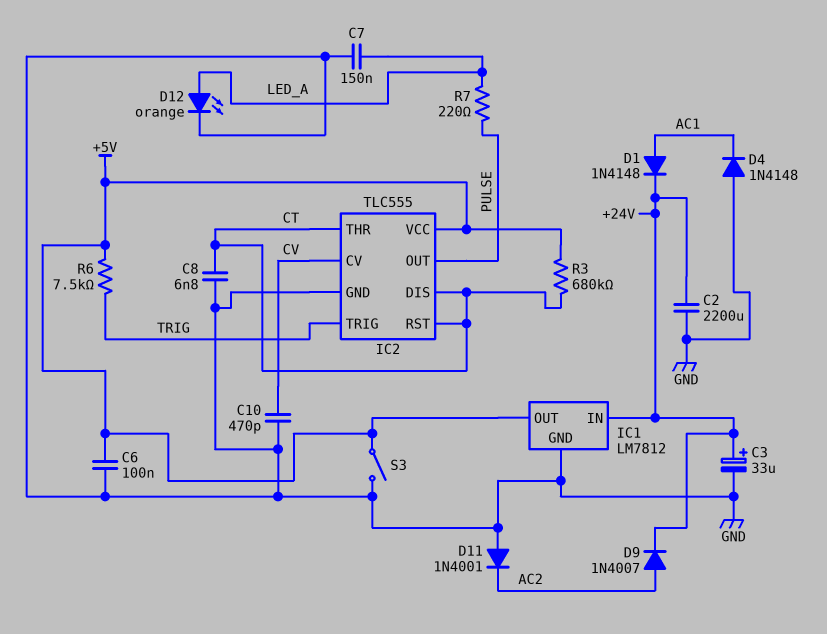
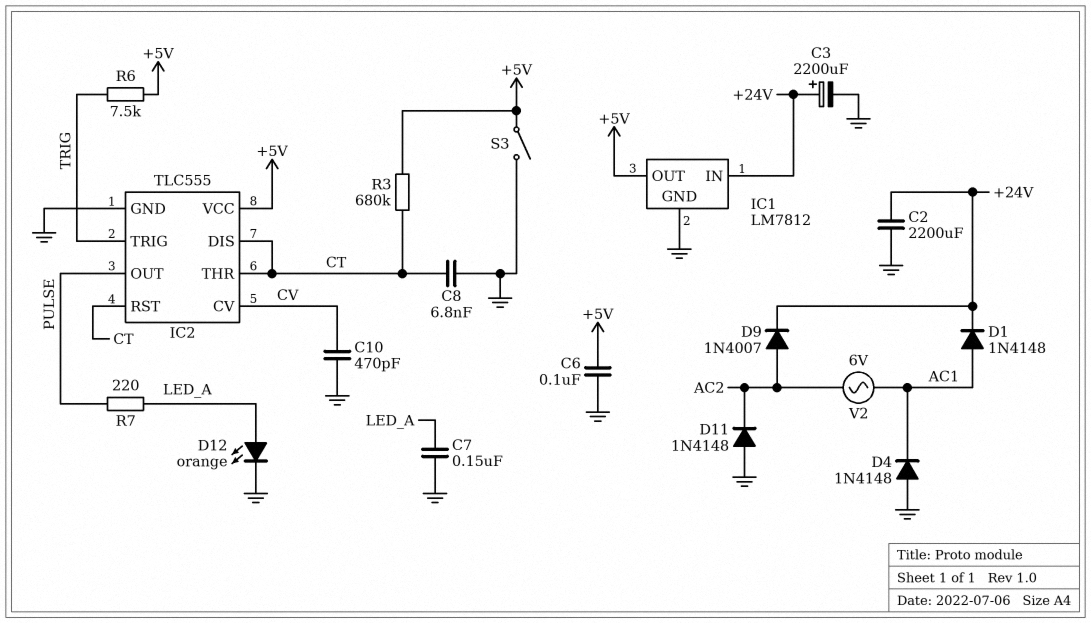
C3: 33uF (plus +24V, minus GND) -> 2200uF (plus +24V, minus GND)
D11: diode 1N4001 (A GND, K AC2) -> diode 1N4148 (A GND, K AC2)
V2: none -> AC 6V (AC1, AC2)

